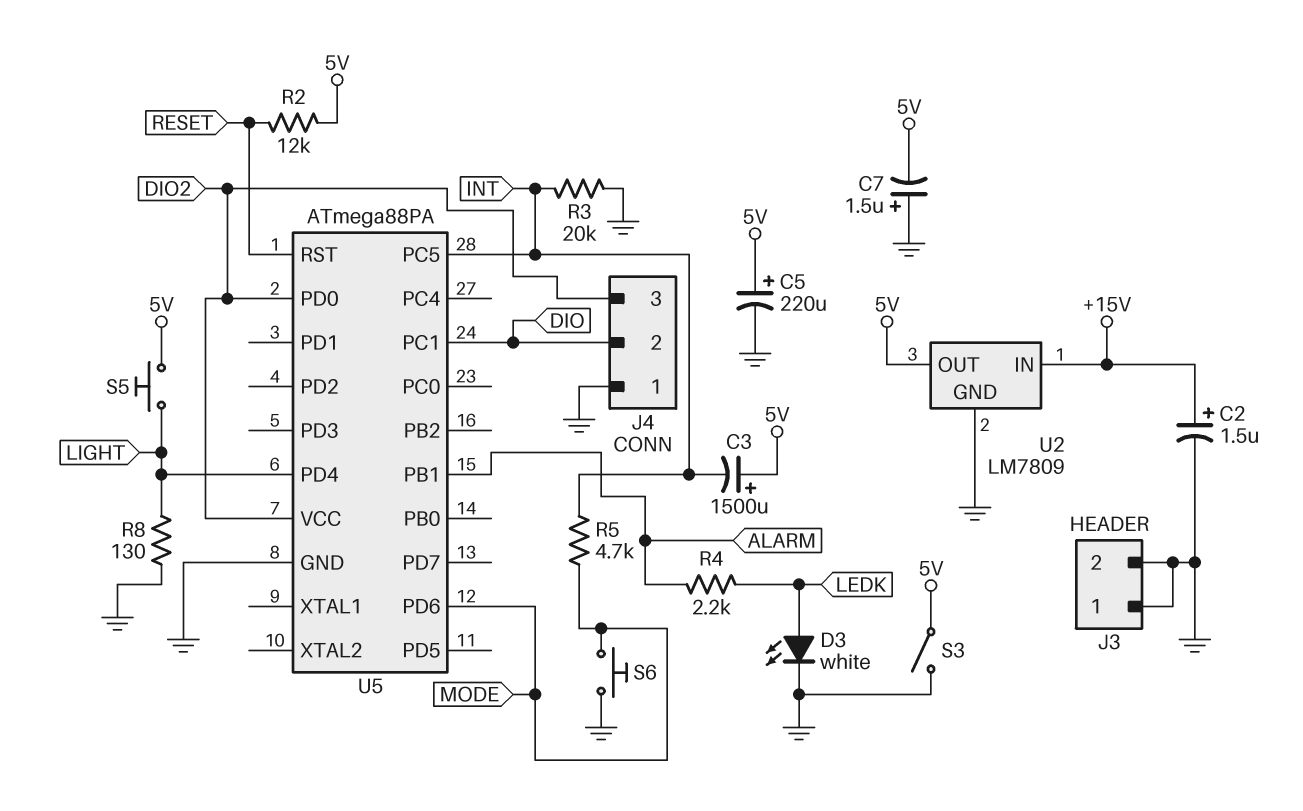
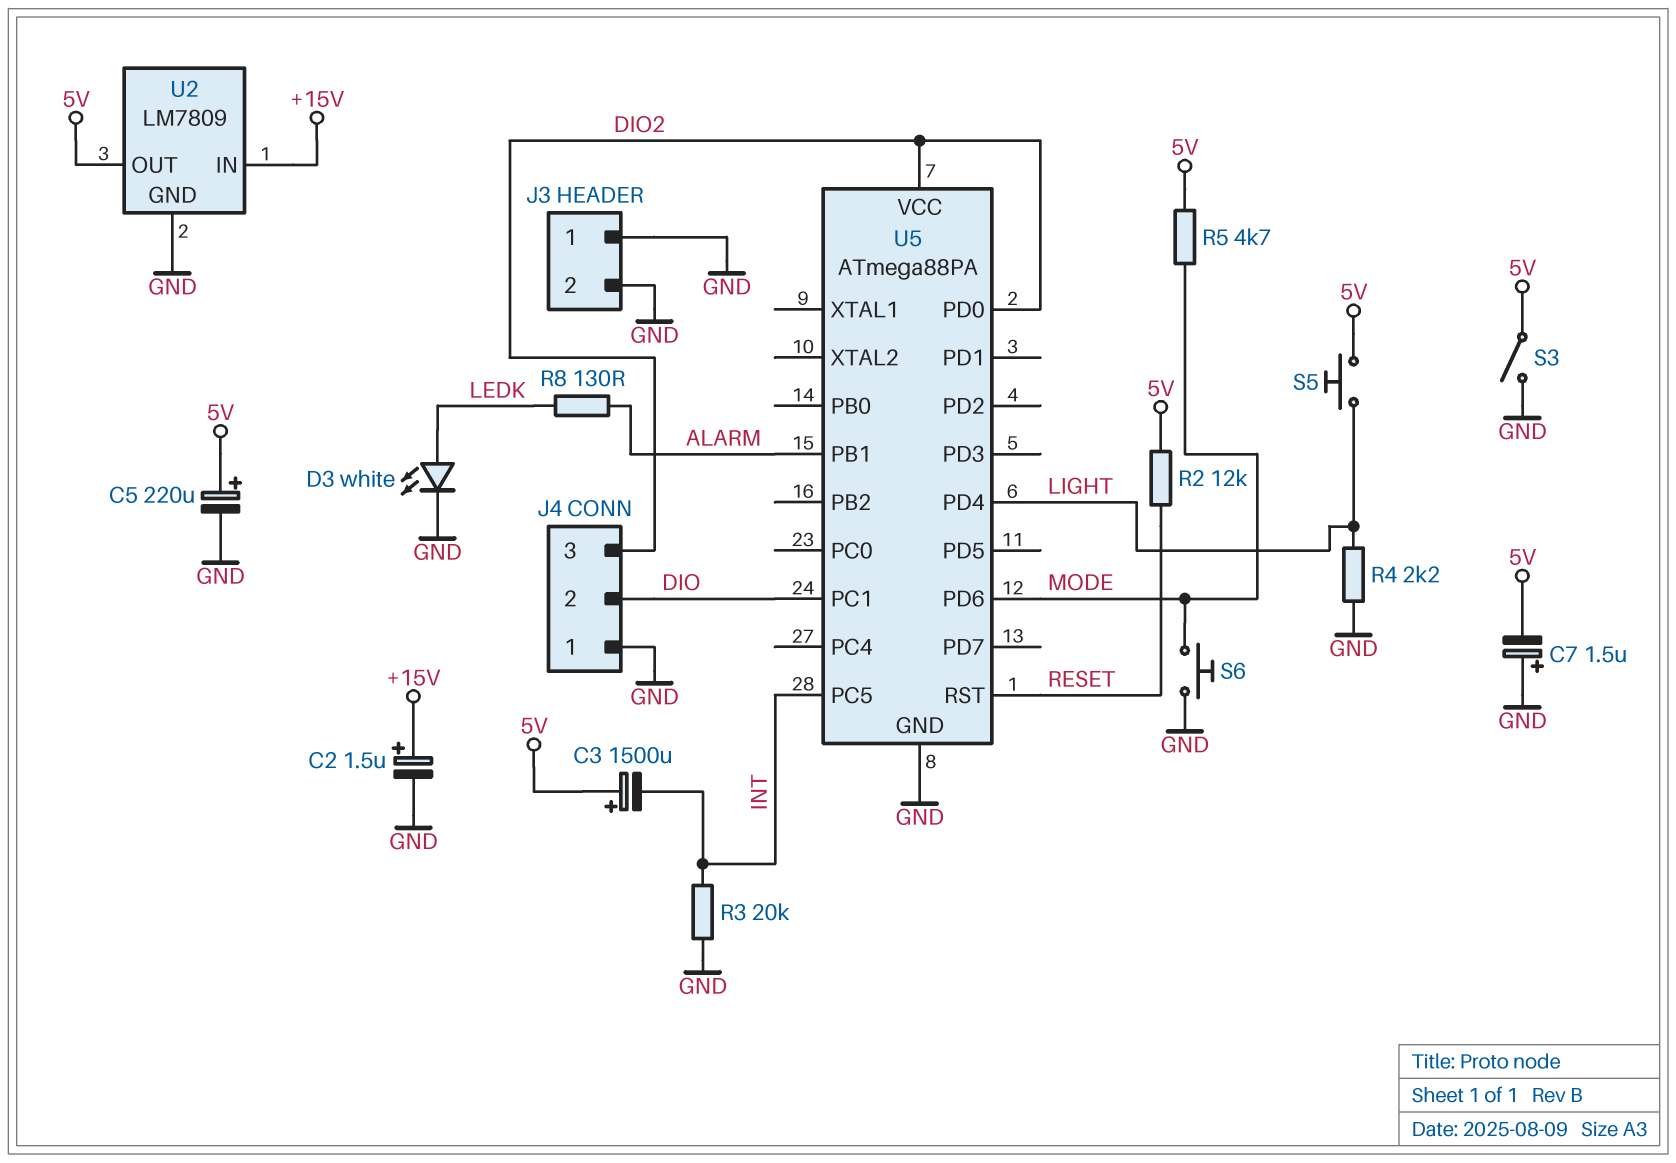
R4: 2.2k (ALARM, LEDK) -> 2.2k (GND, LIGHT)
R5: 4.7k (INT, MODE) -> 4.7k (5V, MODE)
R8: 130 (GND, LIGHT) -> 130 (ALARM, LEDK)

